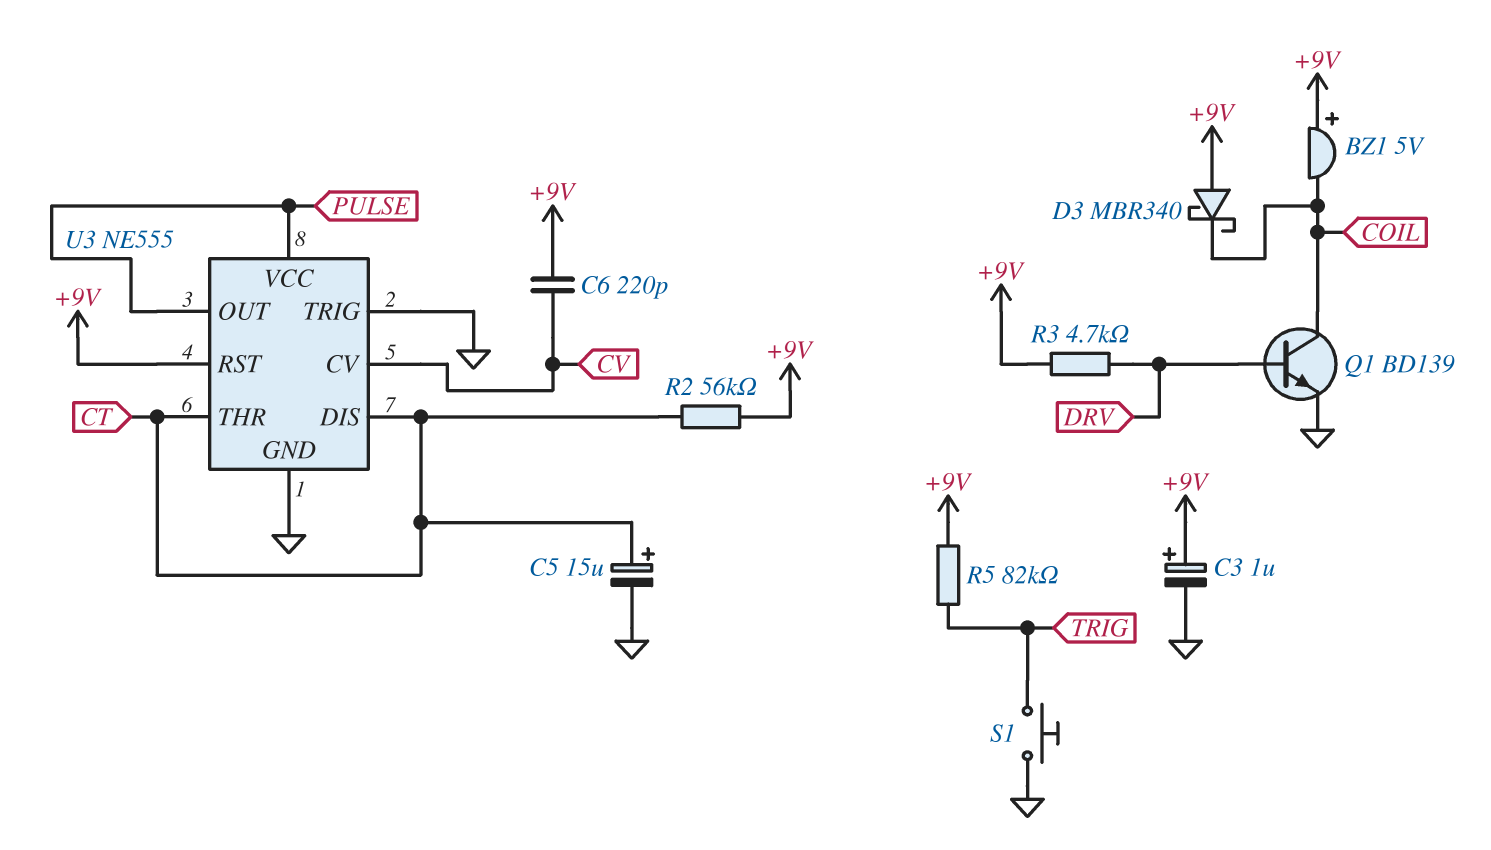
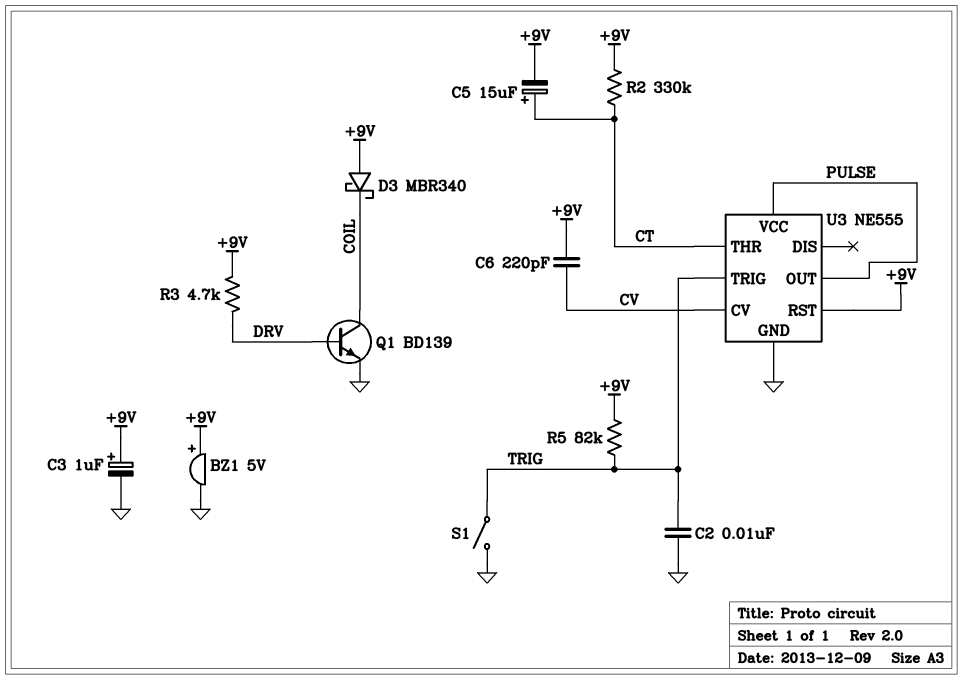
BZ1: buzzer 5V (plus +9V, minus COIL) -> buzzer 5V (plus +9V, minus GND)
C2: none -> 10nF (GND, TRIG)
C5: 15uF (plus CT, minus GND) -> 15uF (plus CT, minus +9V)
R2: 56k (+9V, CT) -> 330k (+9V, CT)
S1: button (GND, TRIG) -> switch (GND, TRIG)
U3 pin DIS: CT -> none
U3 pin TRIG: GND -> TRIG

